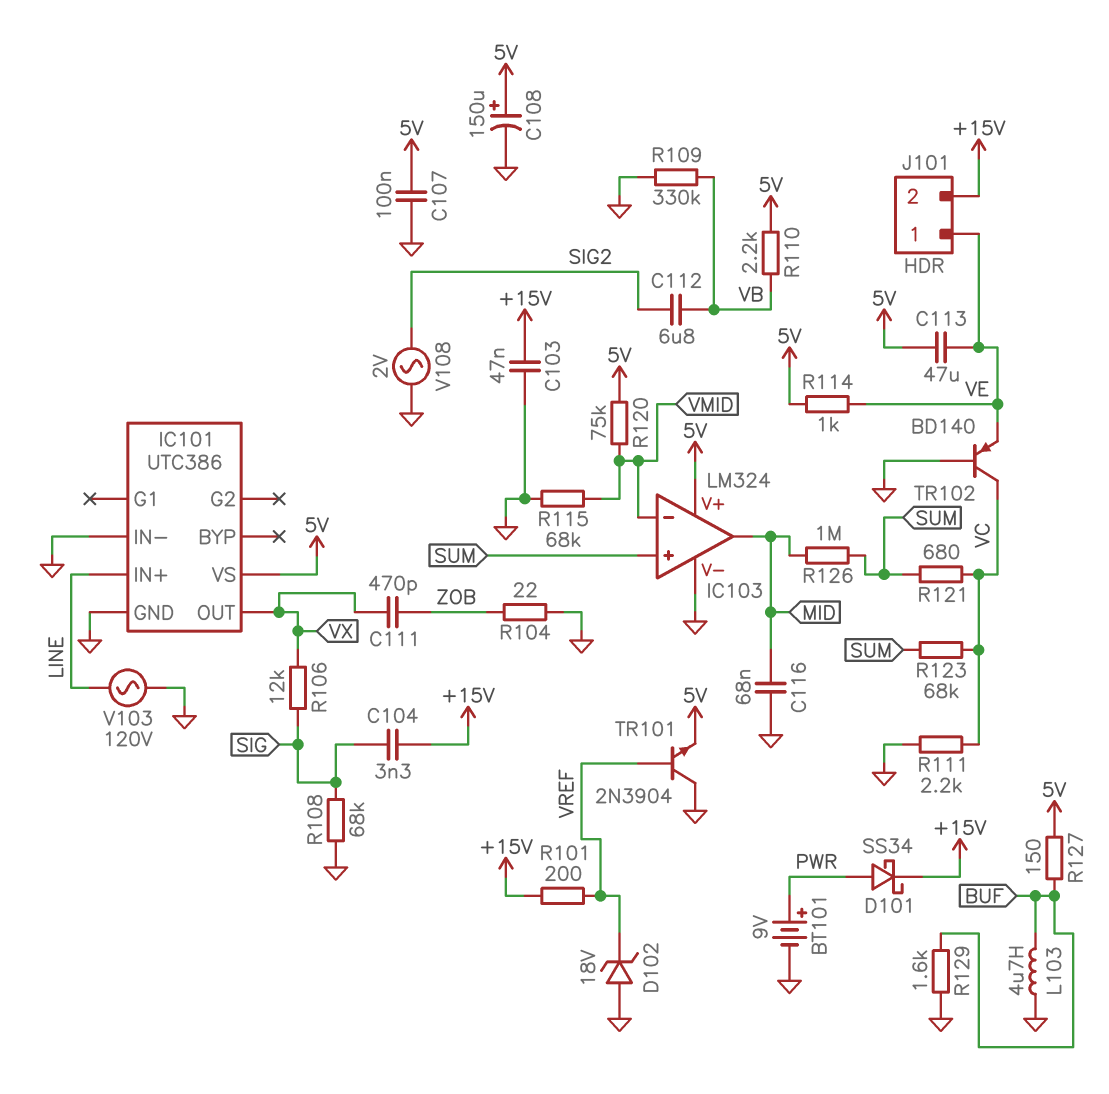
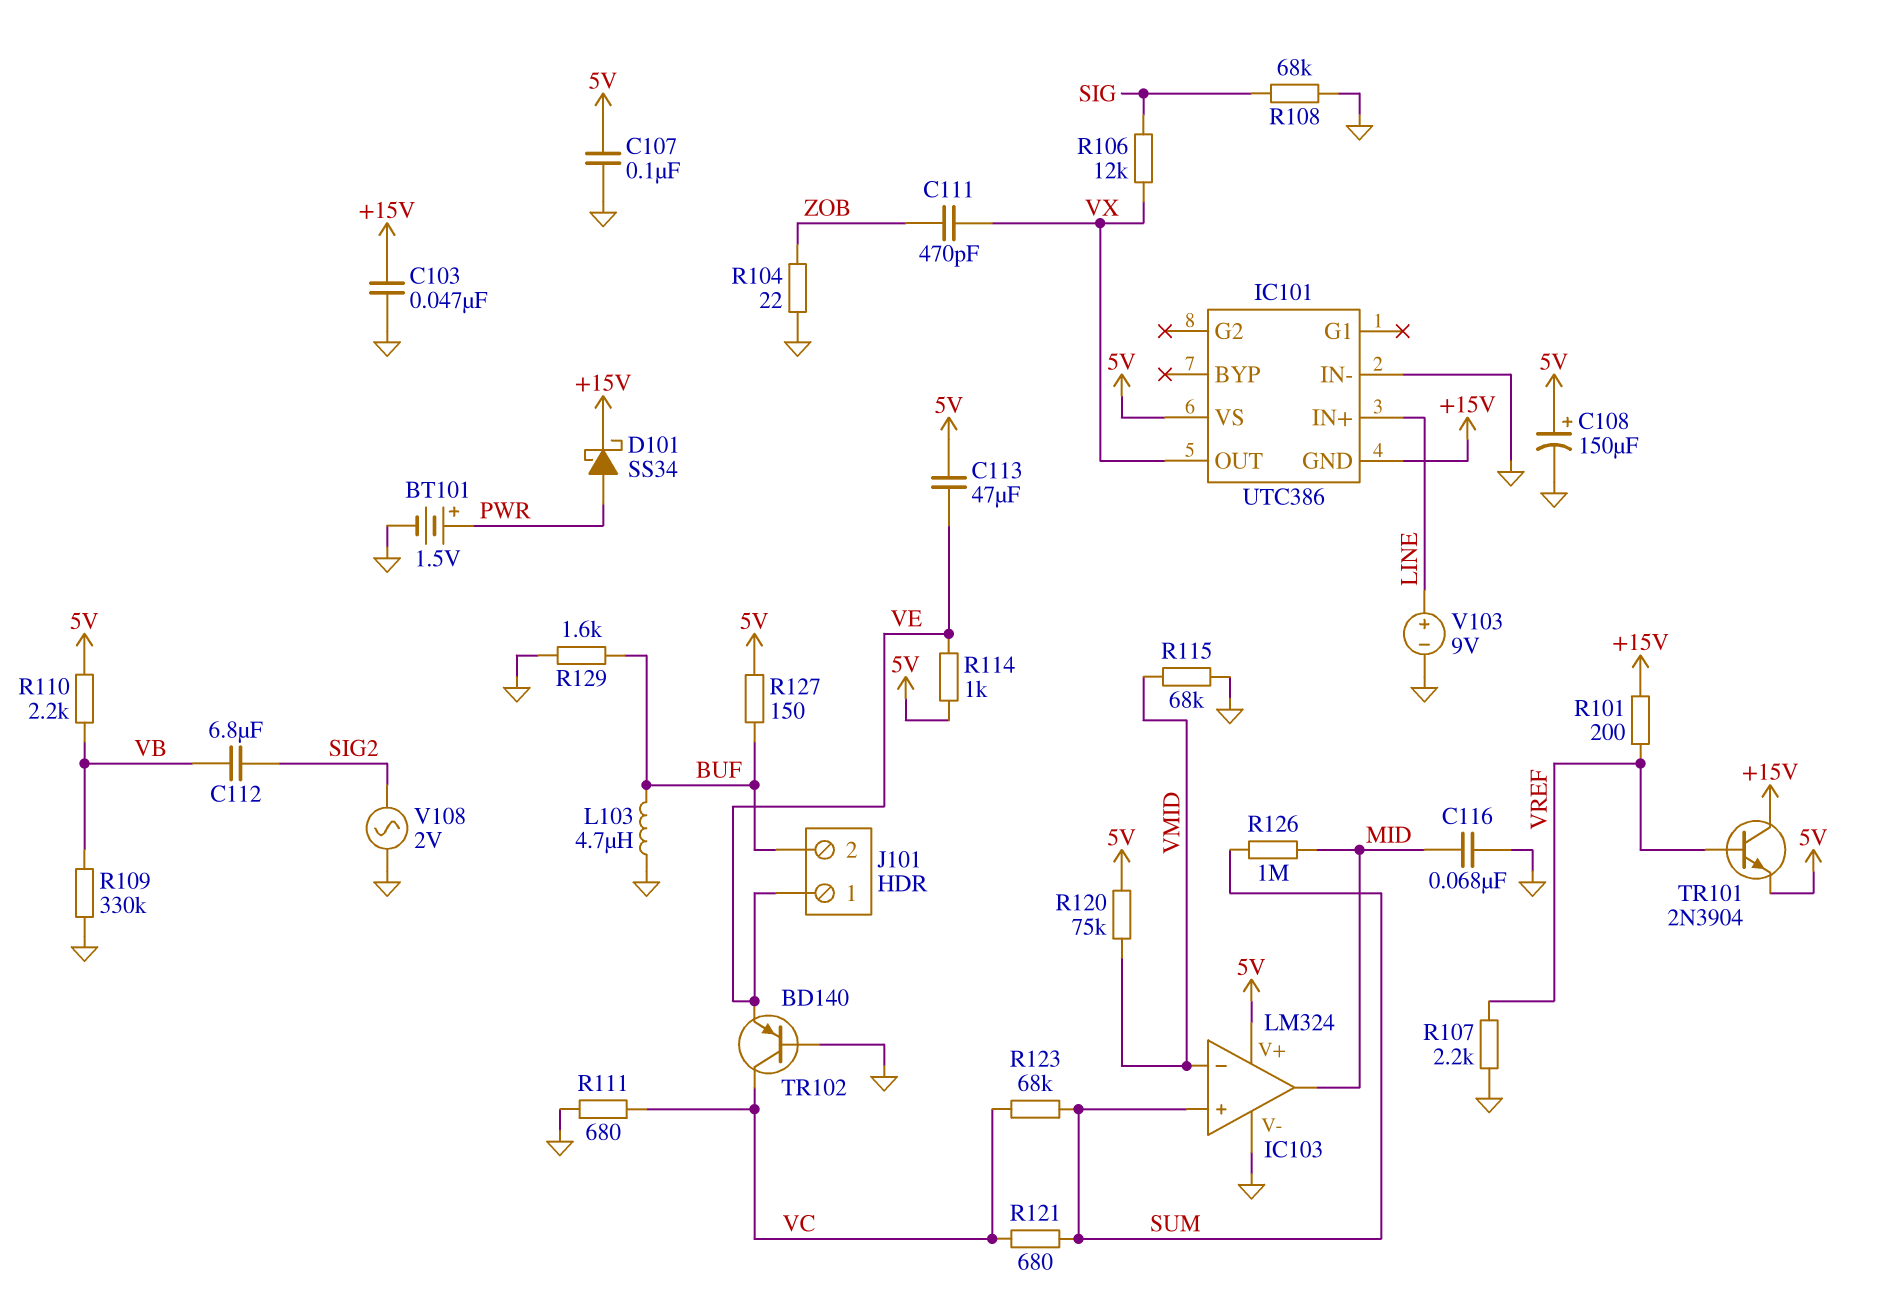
BT101: 9V (plus PWR, minus GND) -> 1.5V (plus PWR, minus GND)
C104: 3.3nF (+15V, SIG) -> none
D102: zener 18V (A GND, K VREF) -> none
IC101 pin GND: GND -> +15V
J101 pin 2: +15V -> BUF
R107: none -> 2.2k (GND, VREF)
R111: 2.2k (GND, VC) -> 680 (GND, VC)
TR101: NPN 2N3904 (B VREF, C GND, E 5V) -> NPN 2N3904 (B VREF, C +15V, E 5V)
V103: AC 120V (GND, LINE) -> 9V (plus LINE, minus GND)

